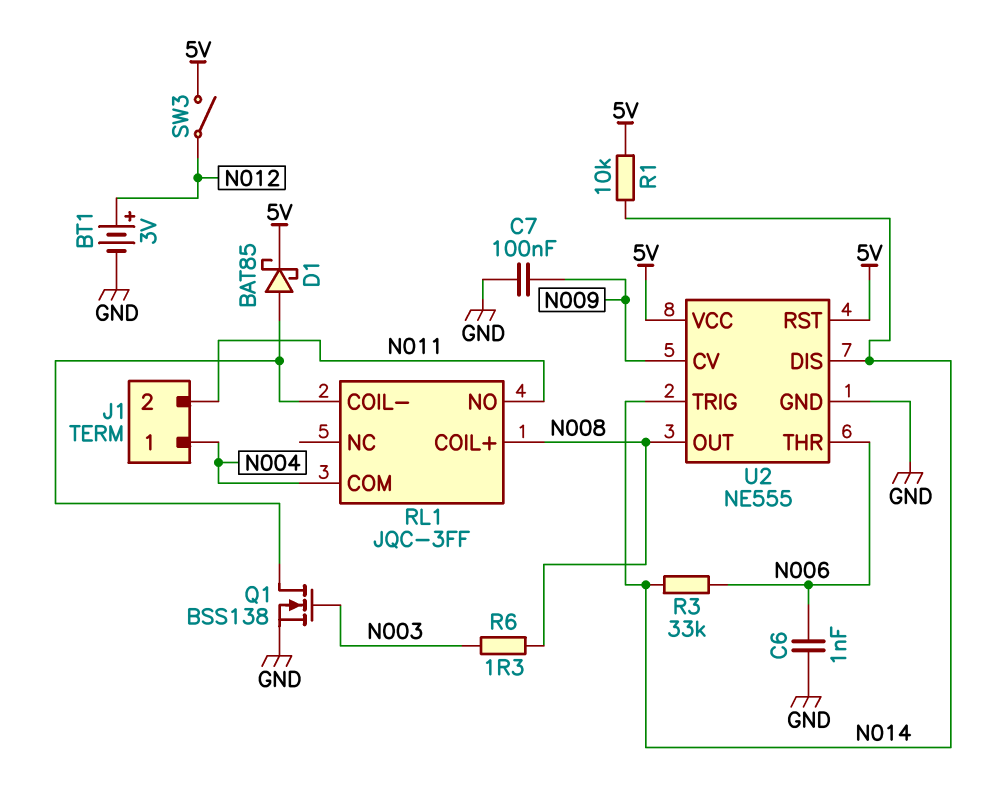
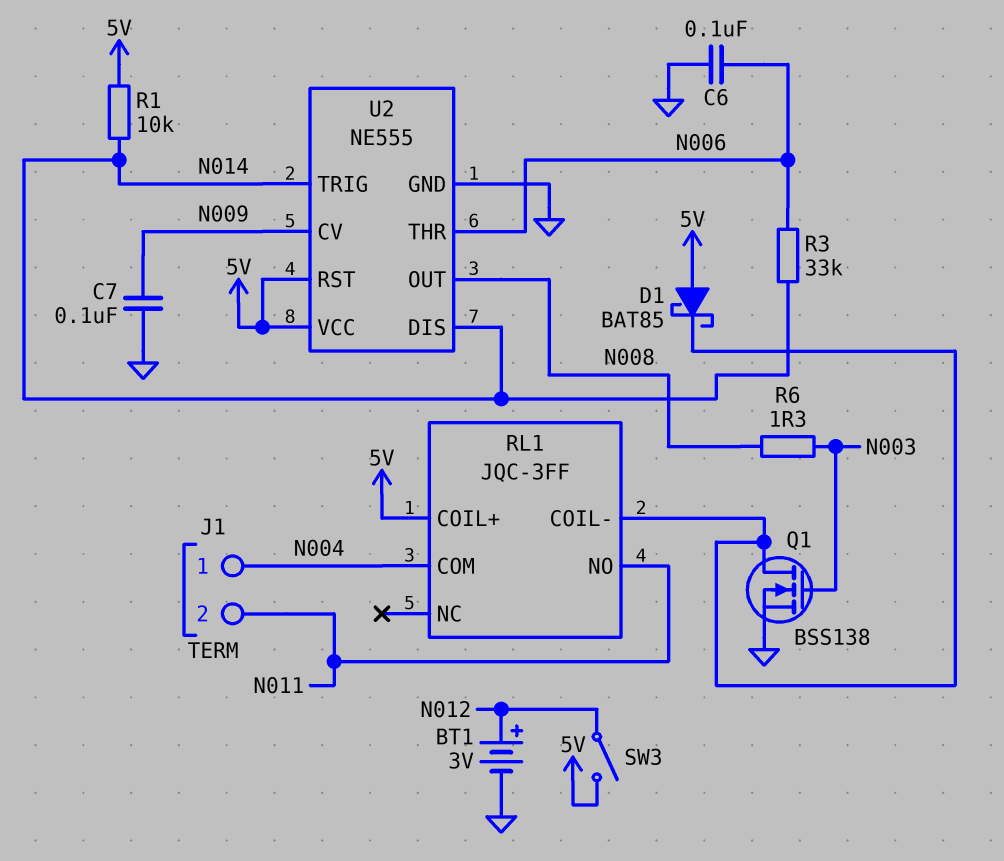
C6: 1nF (GND, N006) -> 100nF (GND, N006)
D1: schottky BAT85 (A RL1/COIL-, K 5V) -> schottky BAT85 (A 5V, K RL1/COIL-)
RL1 pin COIL+: N008 -> 5V

